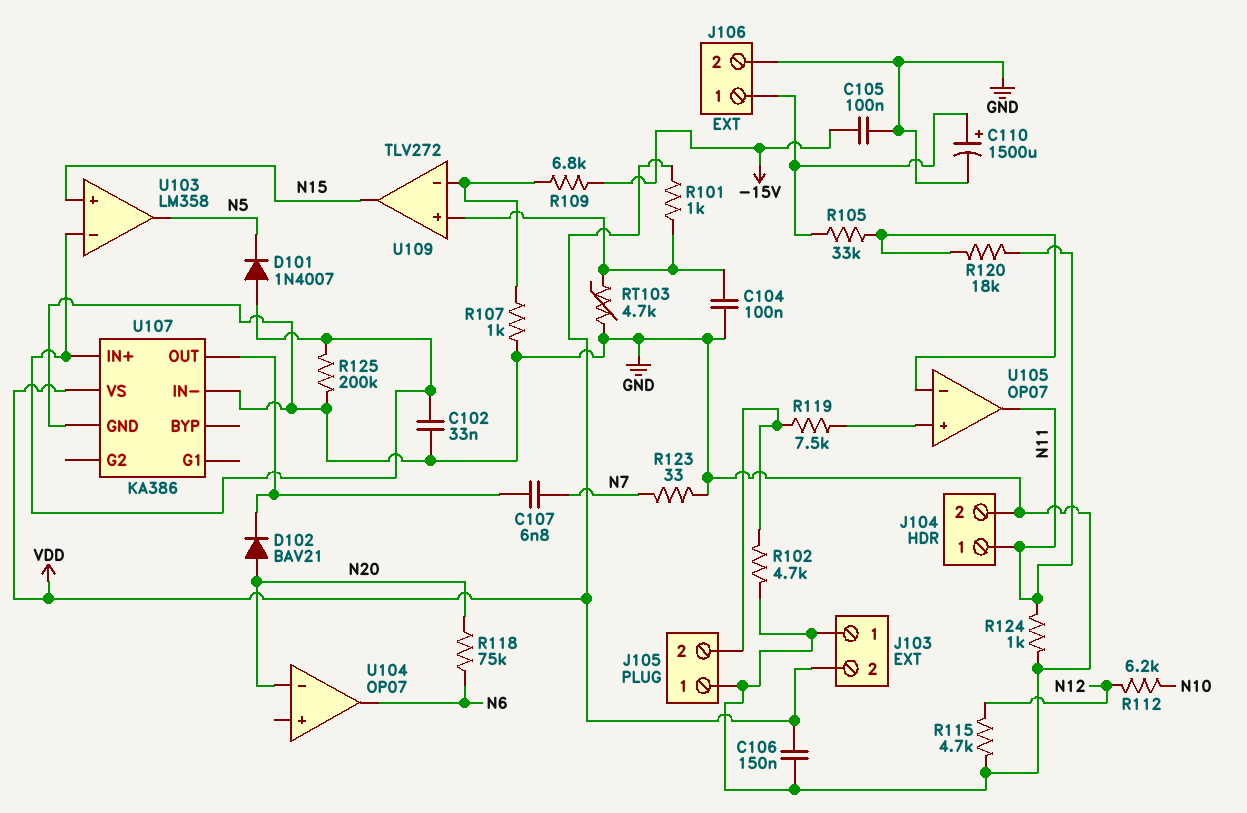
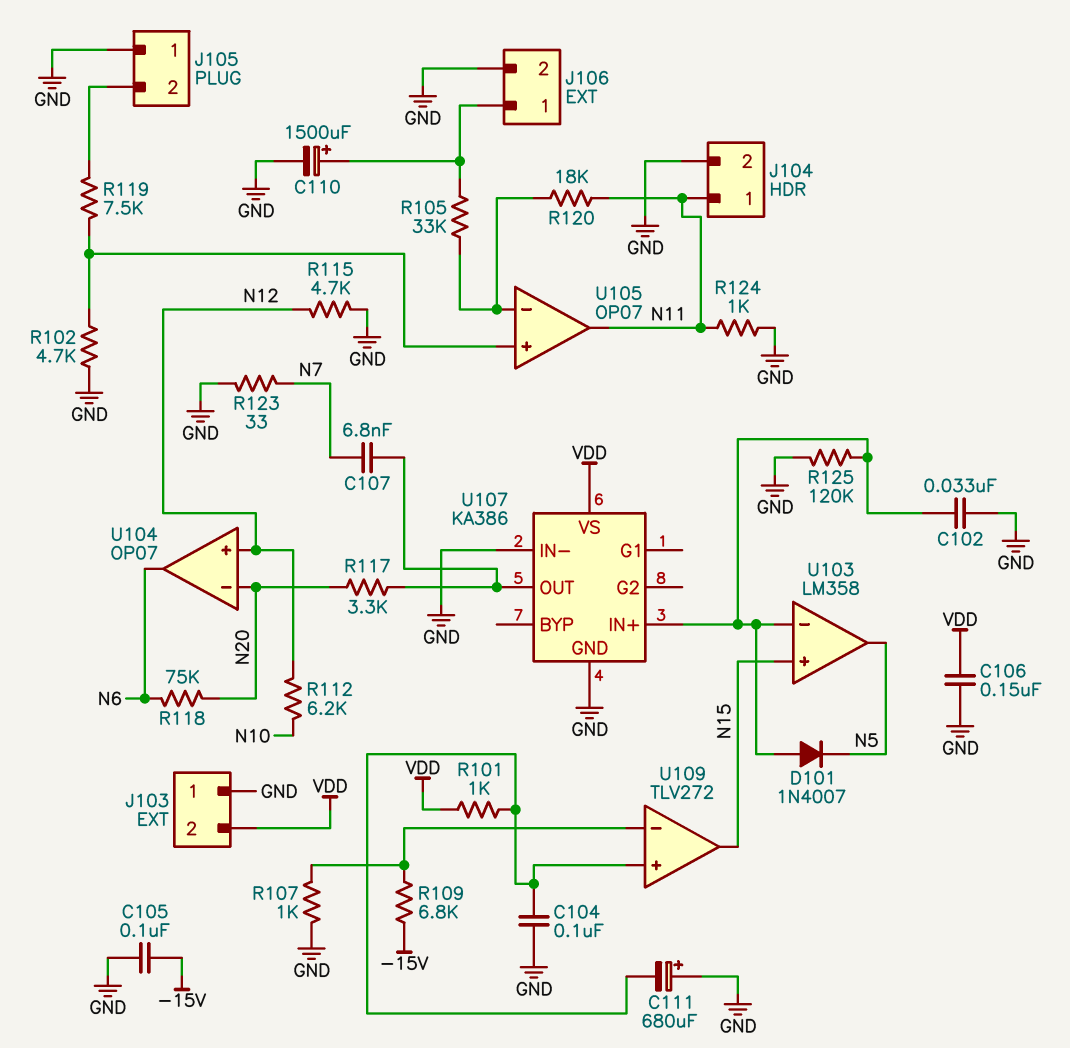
C111: none -> 680uF (plus GND, minus U109/in+)
D102: diode BAV21 (A N20, K U107/OUT) -> none
R102: 4.7k (GND, J105/2) -> 4.7k (GND, U105/in+)
R117: none -> 3.3k (N20, U107/OUT)
R125: 200k (GND, U103/in-) -> 120k (GND, U103/in-)
RT103: 4.7k (GND, U109/in+) -> none
U104 pin in+: none -> N12

